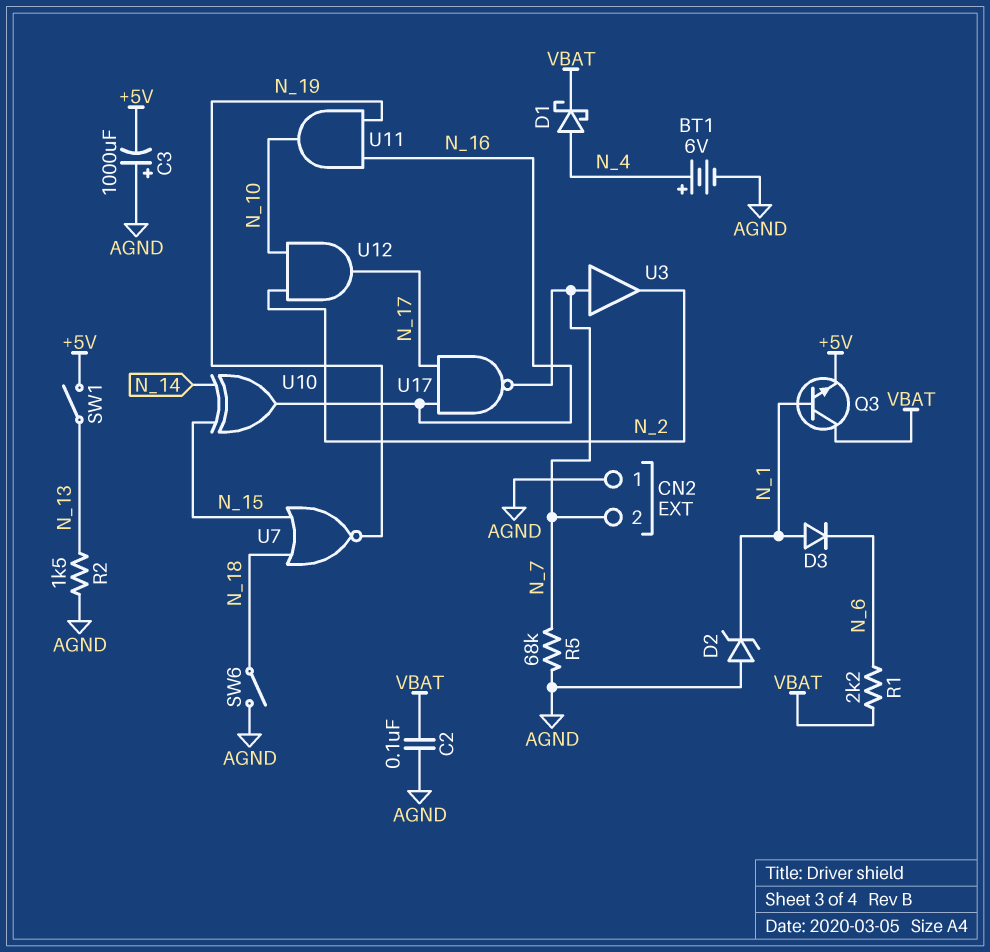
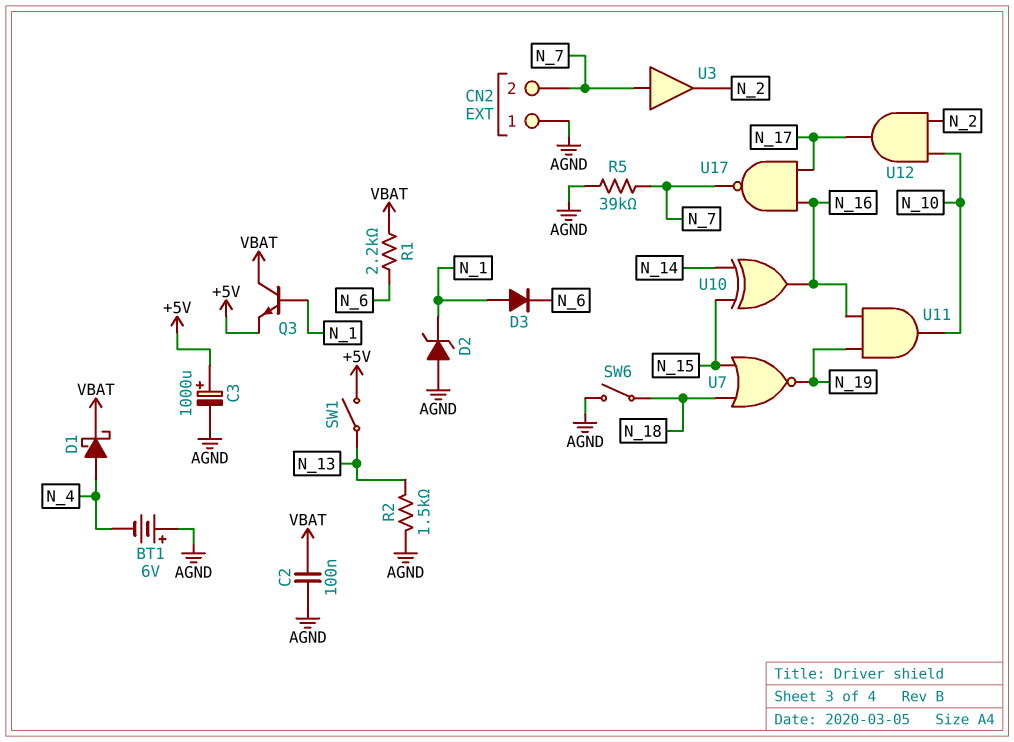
BT1: 6V (plus N_4, minus AGND) -> 6V (plus AGND, minus N_4)
C3: 1000uF (plus AGND, minus +5V) -> 1000uF (plus +5V, minus AGND)
R5: 68k (AGND, N_7) -> 39k (AGND, N_7)

